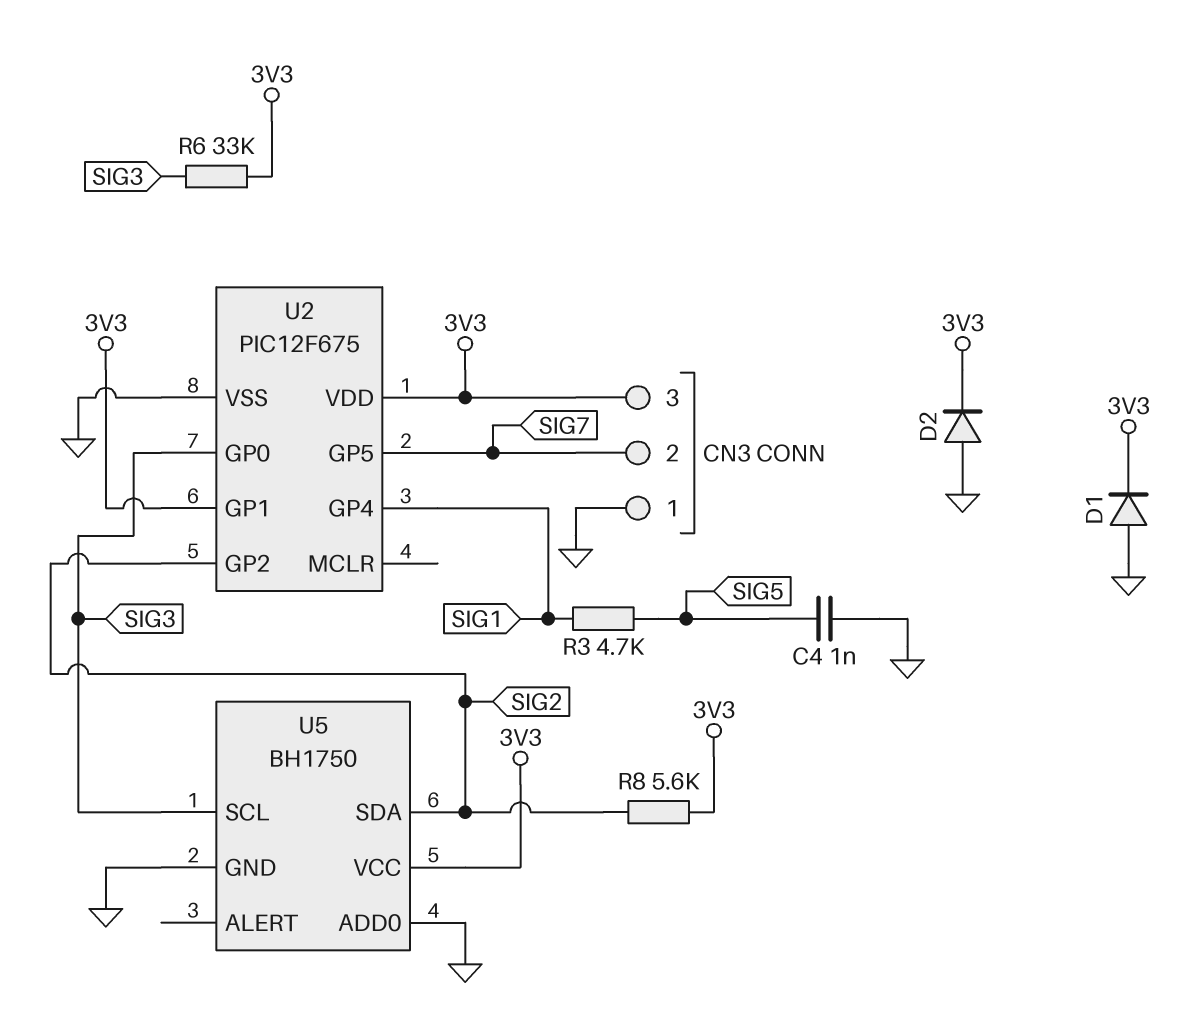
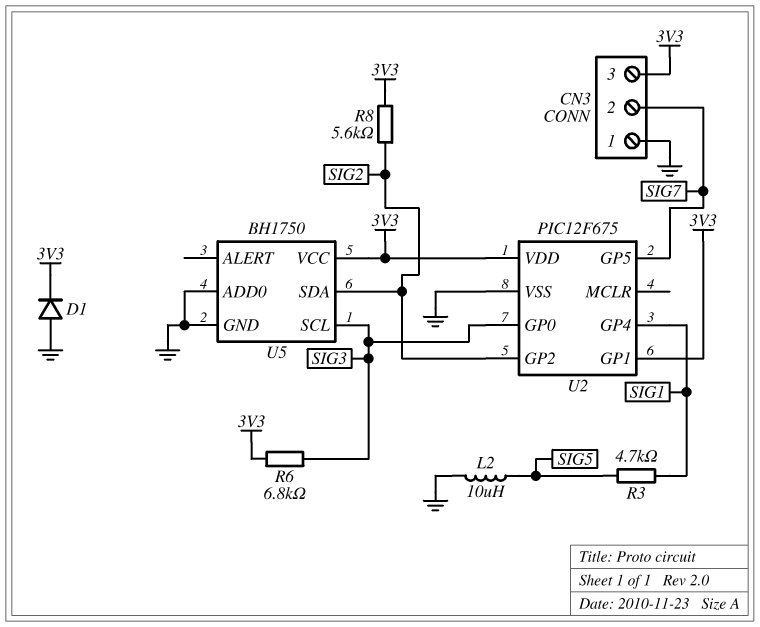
C4: 1nF (GND, SIG5) -> none
D2: diode (A GND, K 3V3) -> none
L2: none -> 10uH (GND, SIG5)
R6: 33k (3V3, SIG3) -> 6.8k (3V3, SIG3)

